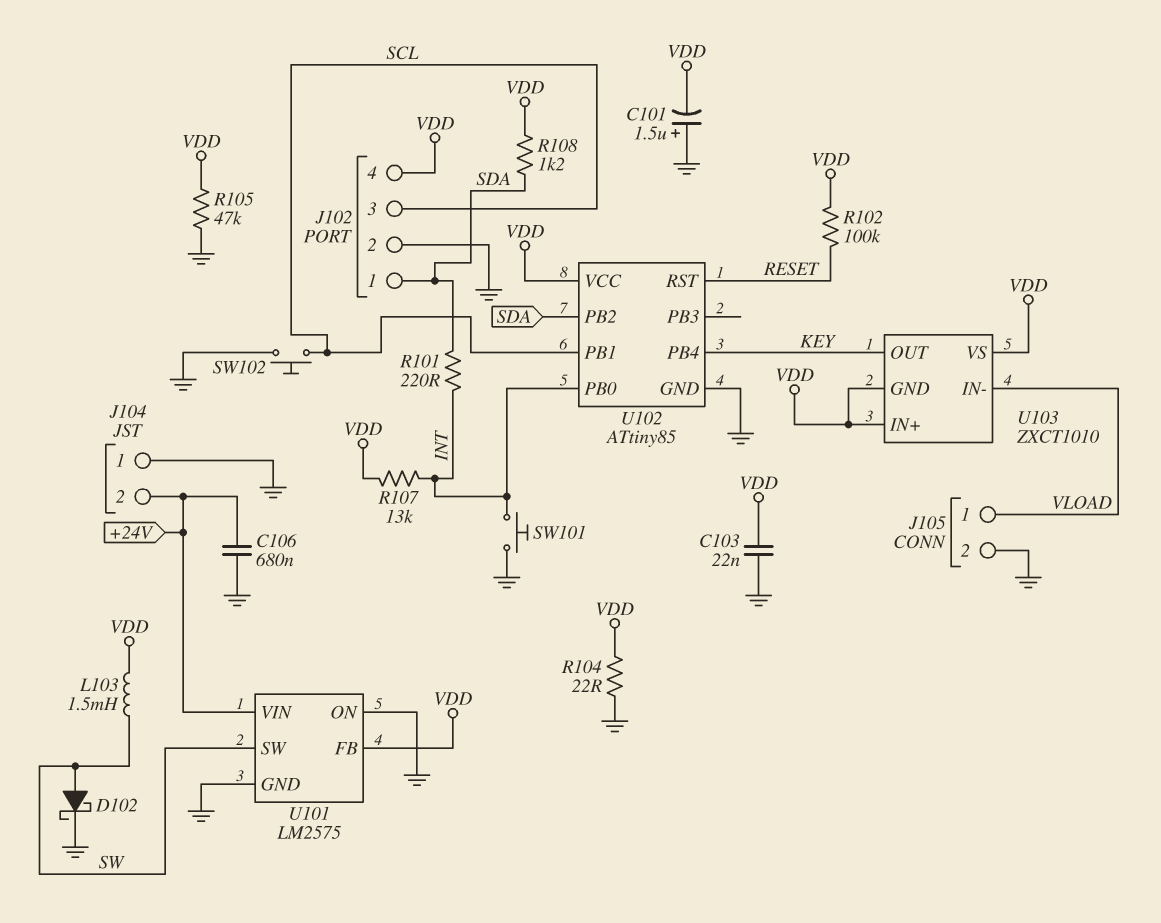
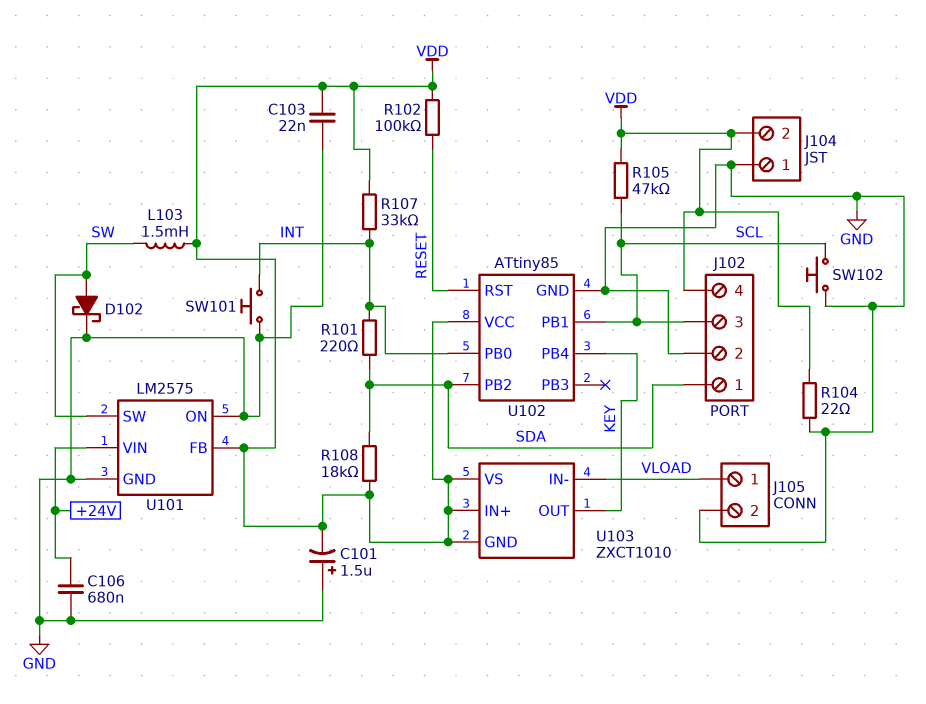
J104 pin 2: +24V -> VDD
R105: 47k (GND, VDD) -> 47k (SCL, VDD)
R107: 13k (INT, VDD) -> 33k (INT, VDD)
R108: 1.2k (SDA, VDD) -> 18k (SDA, VDD)

